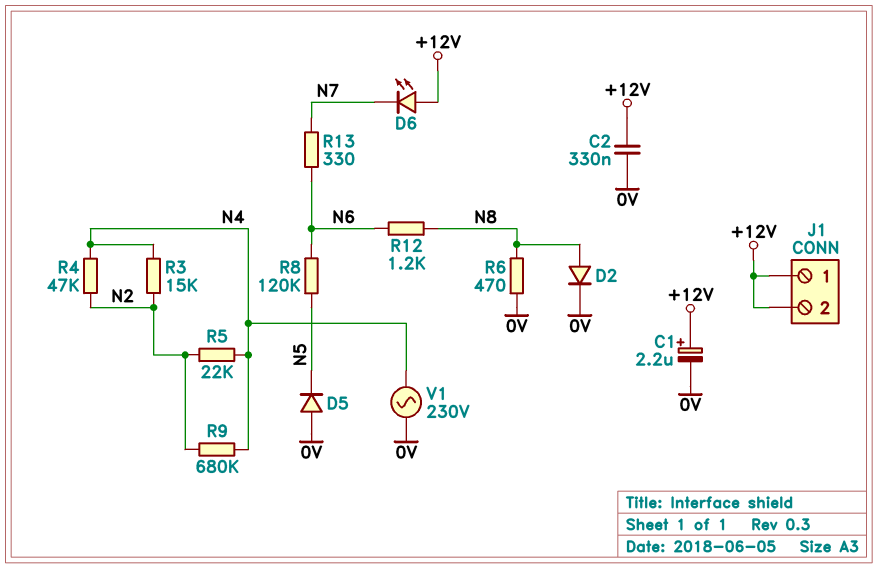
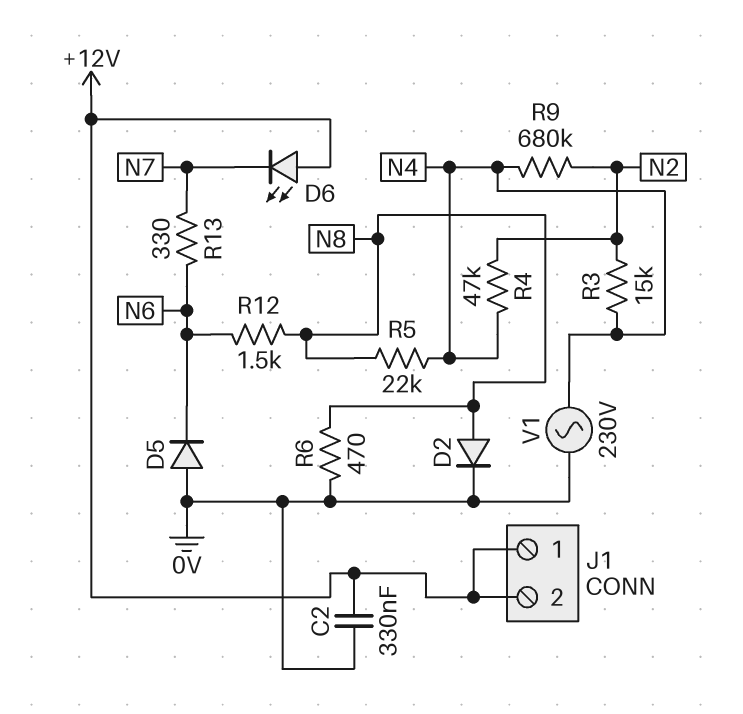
C1: 2.2uF (plus +12V, minus 0V) -> none
D5: diode (A 0V, K N5) -> diode (A 0V, K N6)
R5: 22k (N2, N4) -> 22k (N4, N8)
R8: 120k (N5, N6) -> none
R12: 1.2k (N6, N8) -> 1.5k (N6, N8)

